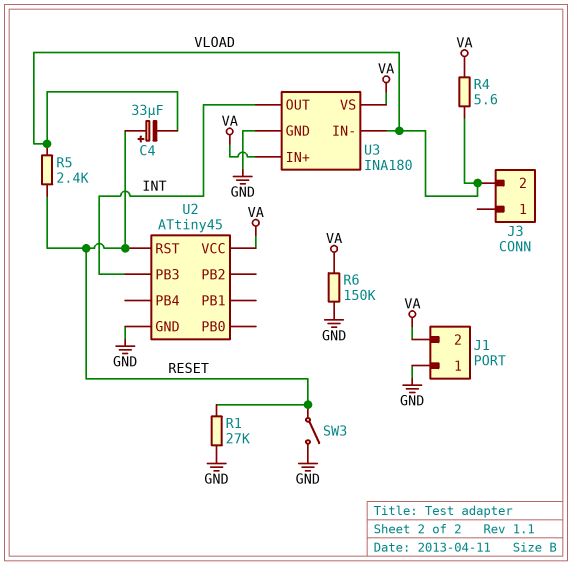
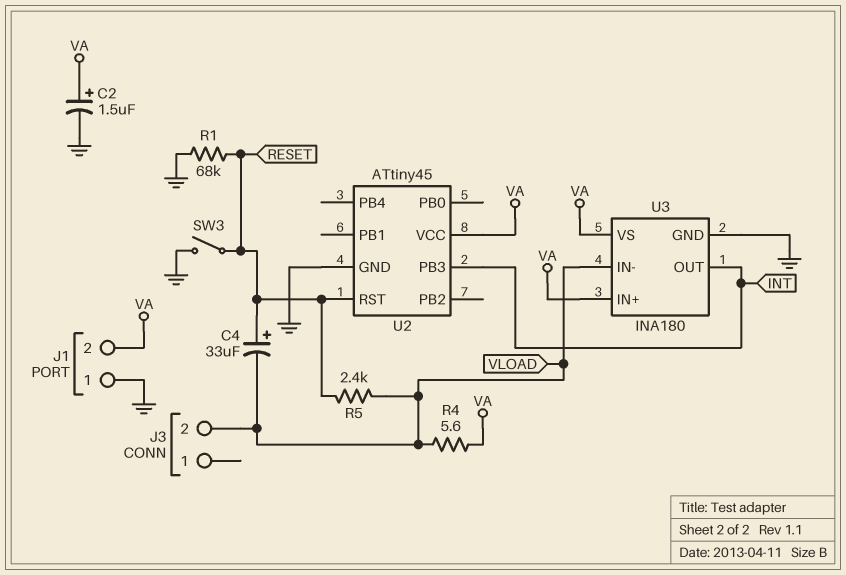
C2: none -> 1.5uF (plus VA, minus GND)
R1: 27k (GND, RESET) -> 68k (GND, RESET)
R6: 150k (GND, VA) -> none

